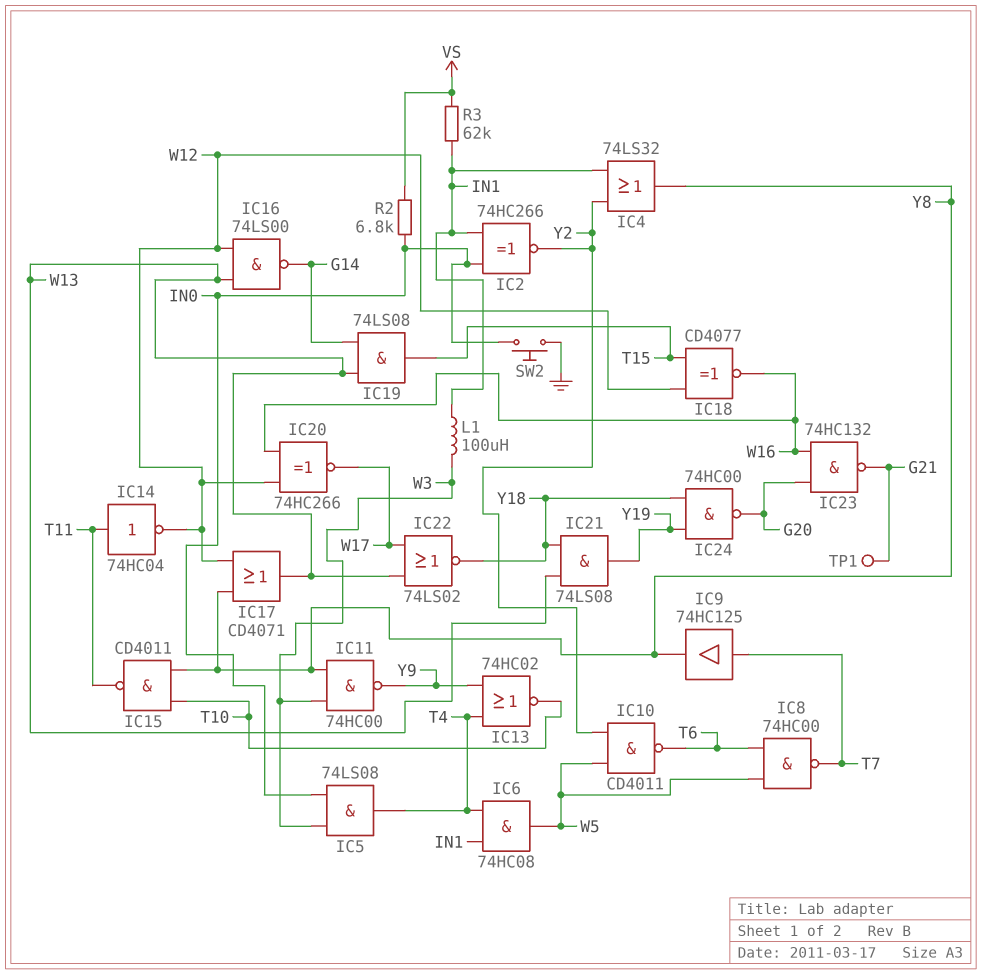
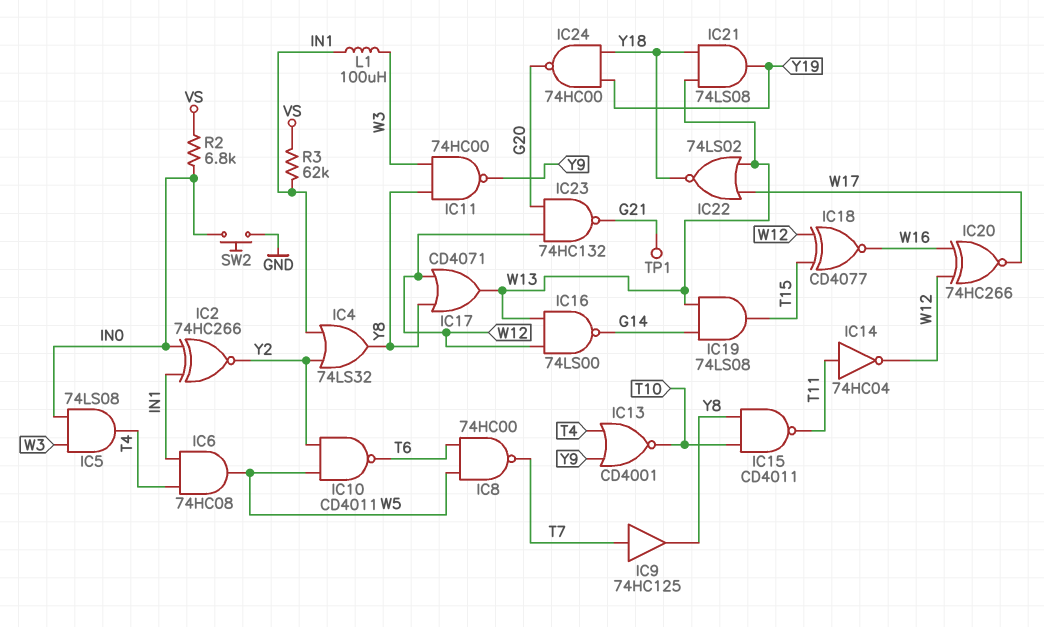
IC13: NOR 74HC02 (in T4, in Y9, out T10) -> NOR CD4001 (in T4, in Y9, out T10)
IC23: NAND 74HC132 (in G20, in W16, out G21) -> NAND 74HC132 (in G20, in W12, out G21)

